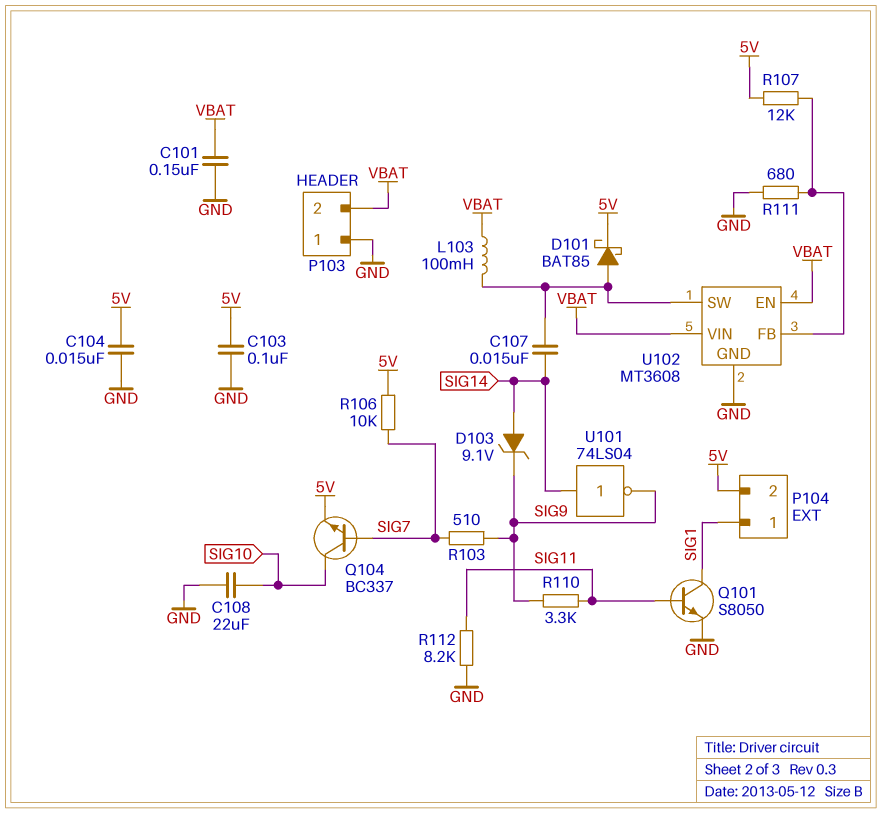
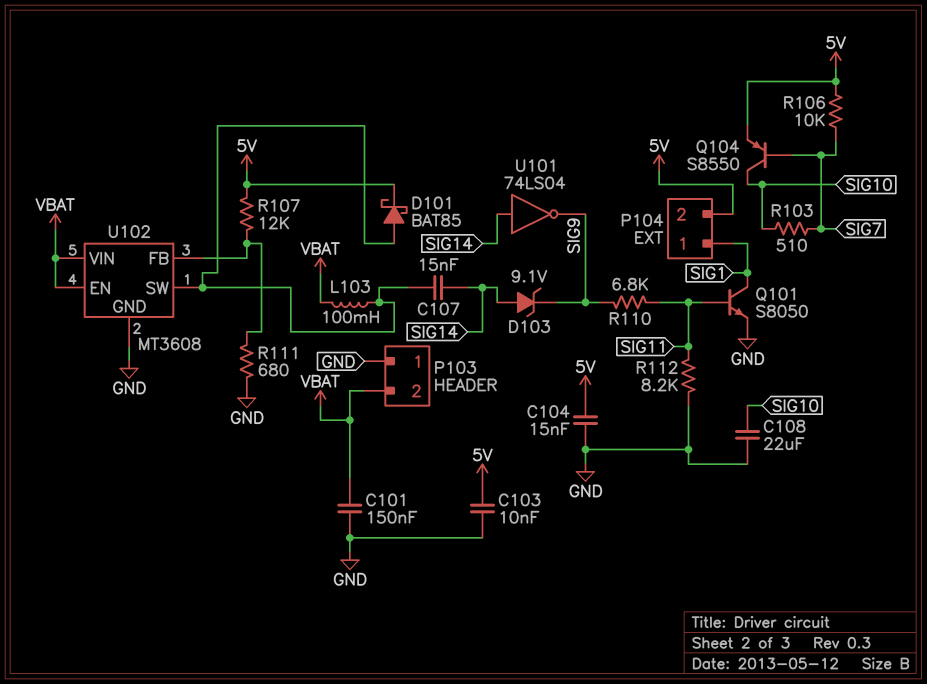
C103: 100nF (5V, GND) -> 10nF (5V, GND)
Q104: NPN BC337 (B SIG7, C SIG10, E 5V) -> PNP S8550 (B SIG7, C SIG10, E 5V)
R103: 510 (SIG7, SIG9) -> 510 (SIG7, SIG10)
R110: 3.3k (SIG9, SIG11) -> 6.8k (SIG9, SIG11)

